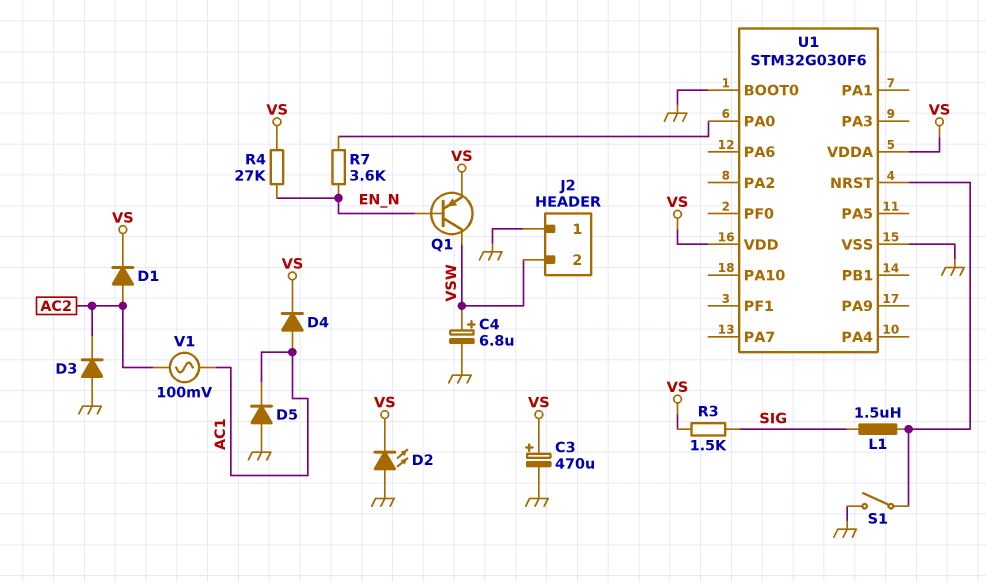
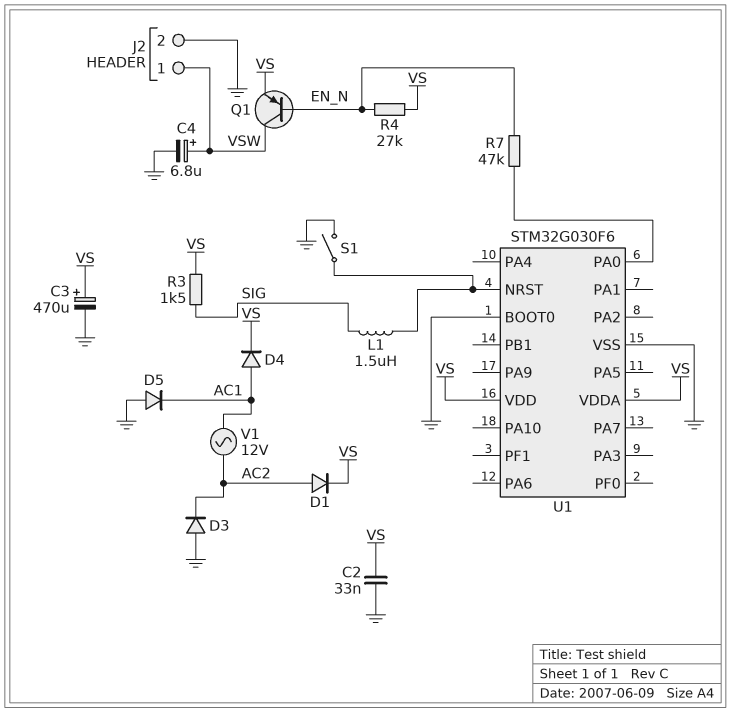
C2: none -> 33nF (GND, VS)
D2: LED (A GND, K VS) -> none
J2 pin 1: GND -> VSW
J2 pin 2: VSW -> GND
R7: 3.6k (EN_N, U1/PA0) -> 47k (EN_N, U1/PA0)
V1: AC 100mV (AC1, AC2) -> AC 12V (AC1, AC2)

